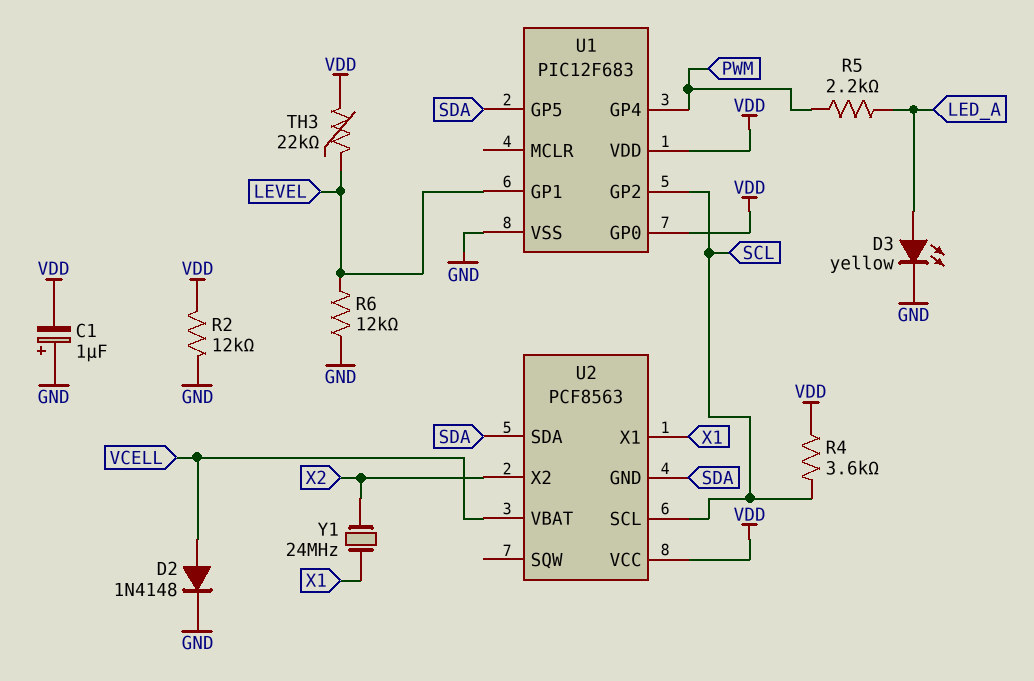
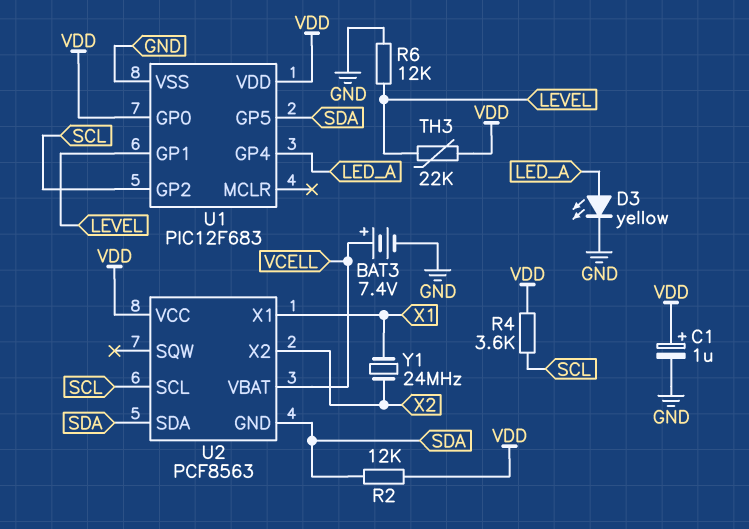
BAT3: none -> 7.4V (plus VCELL, minus GND)
C1: 1uF (plus GND, minus VDD) -> 1uF (plus VDD, minus GND)
D2: diode 1N4148 (A VCELL, K GND) -> none
R2: 12k (GND, VDD) -> 12k (SDA, VDD)
R5: 2.2k (LED_A, PWM) -> none
U1 pin GP4: PWM -> LED_A

